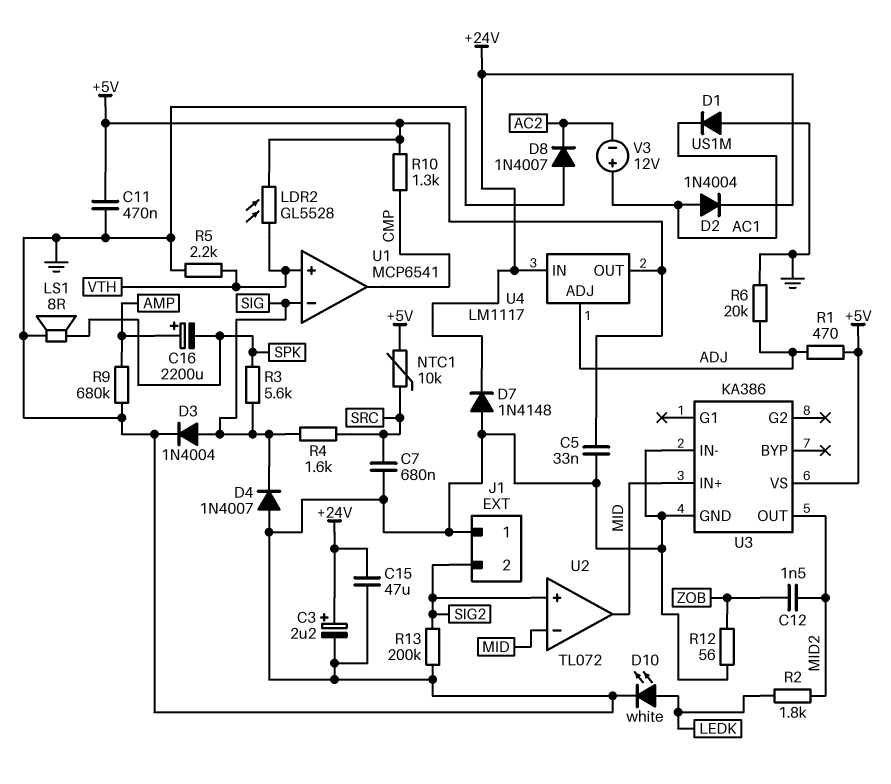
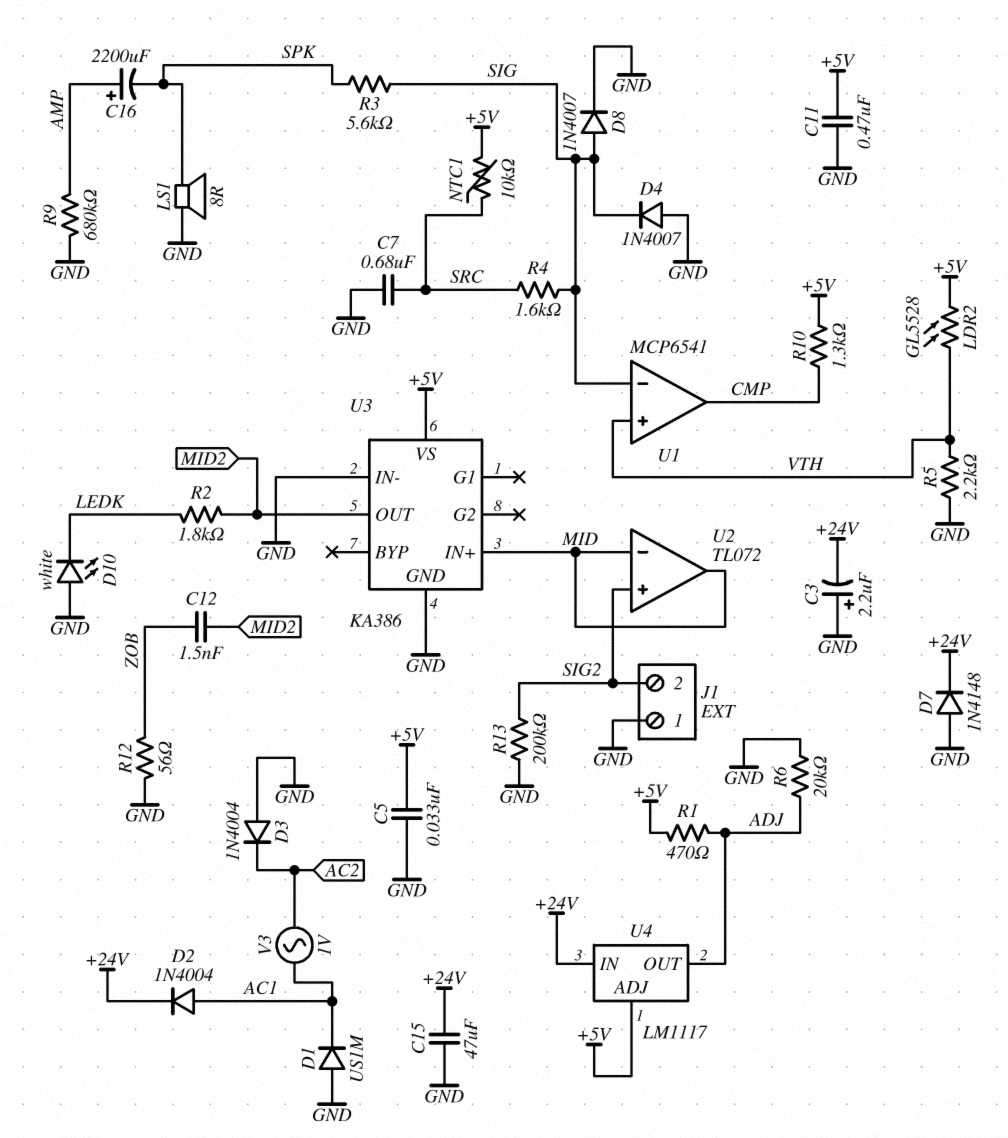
C3: 2.2uF (plus +24V, minus GND) -> 2.2uF (plus GND, minus +24V)
D3: diode 1N4004 (A SIG, K GND) -> diode 1N4004 (A GND, K AC2)
D8: diode 1N4007 (A GND, K AC2) -> diode 1N4007 (A SIG, K GND)
D10: LED white (A LEDK, K GND) -> LED white (A GND, K LEDK)
U4 pin ADJ: ADJ -> +5V
U4 pin OUT: +5V -> ADJ
V3: 12V (plus AC1, minus AC2) -> AC 1V (AC1, AC2)

